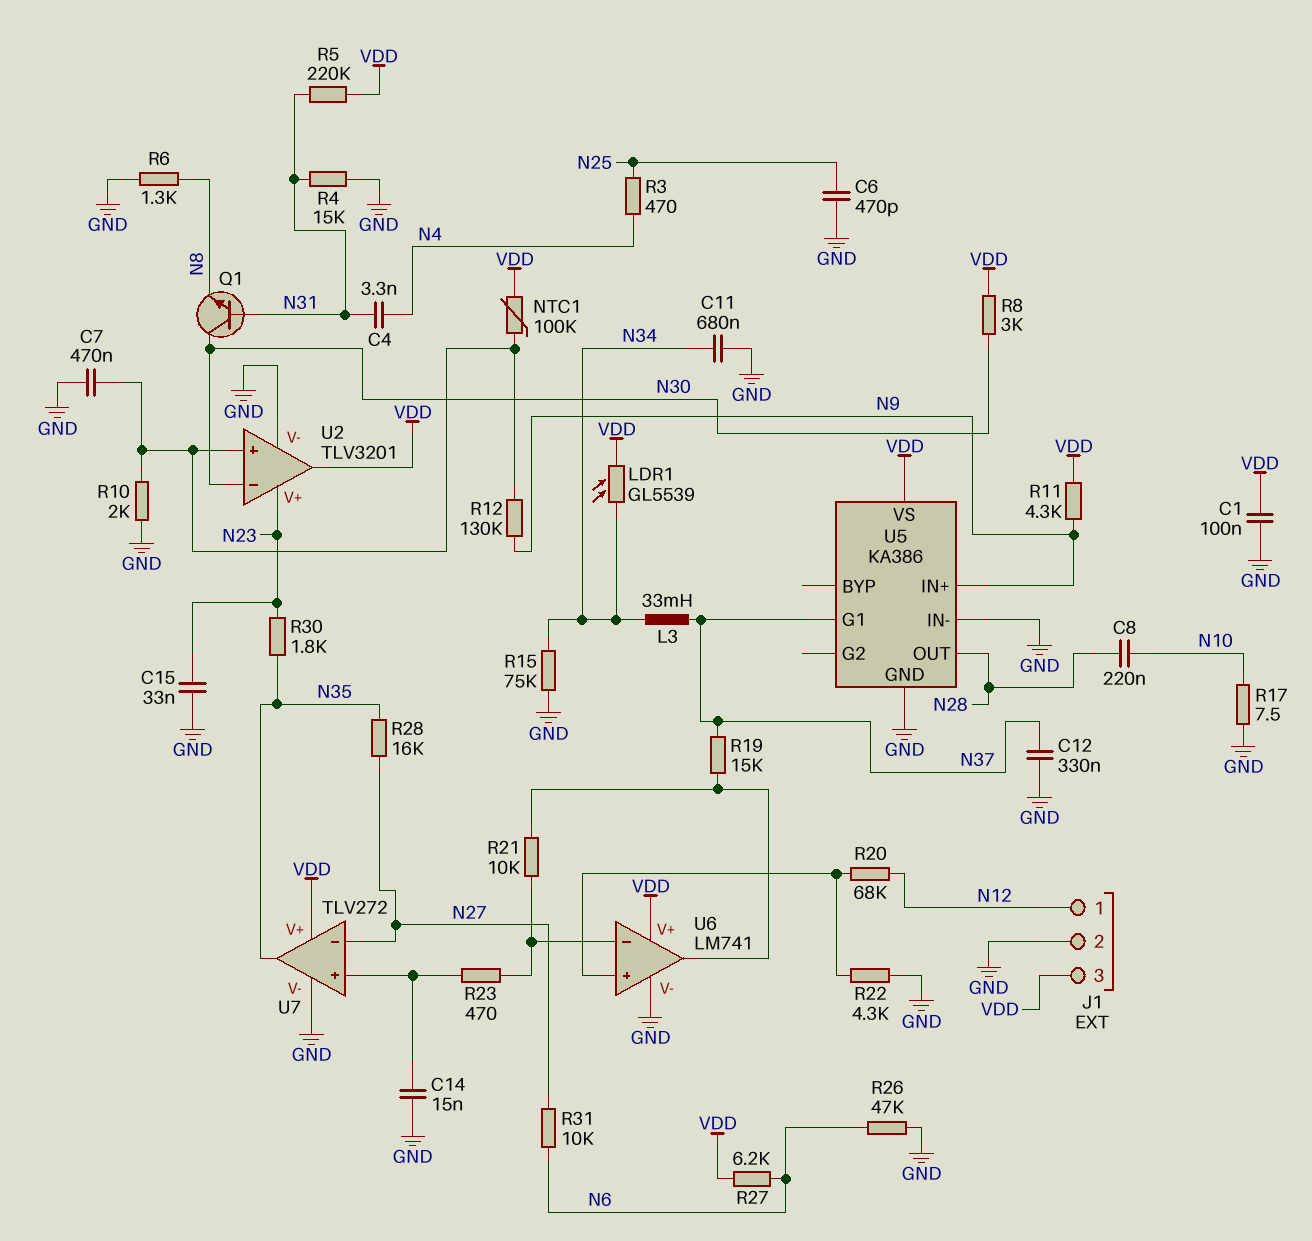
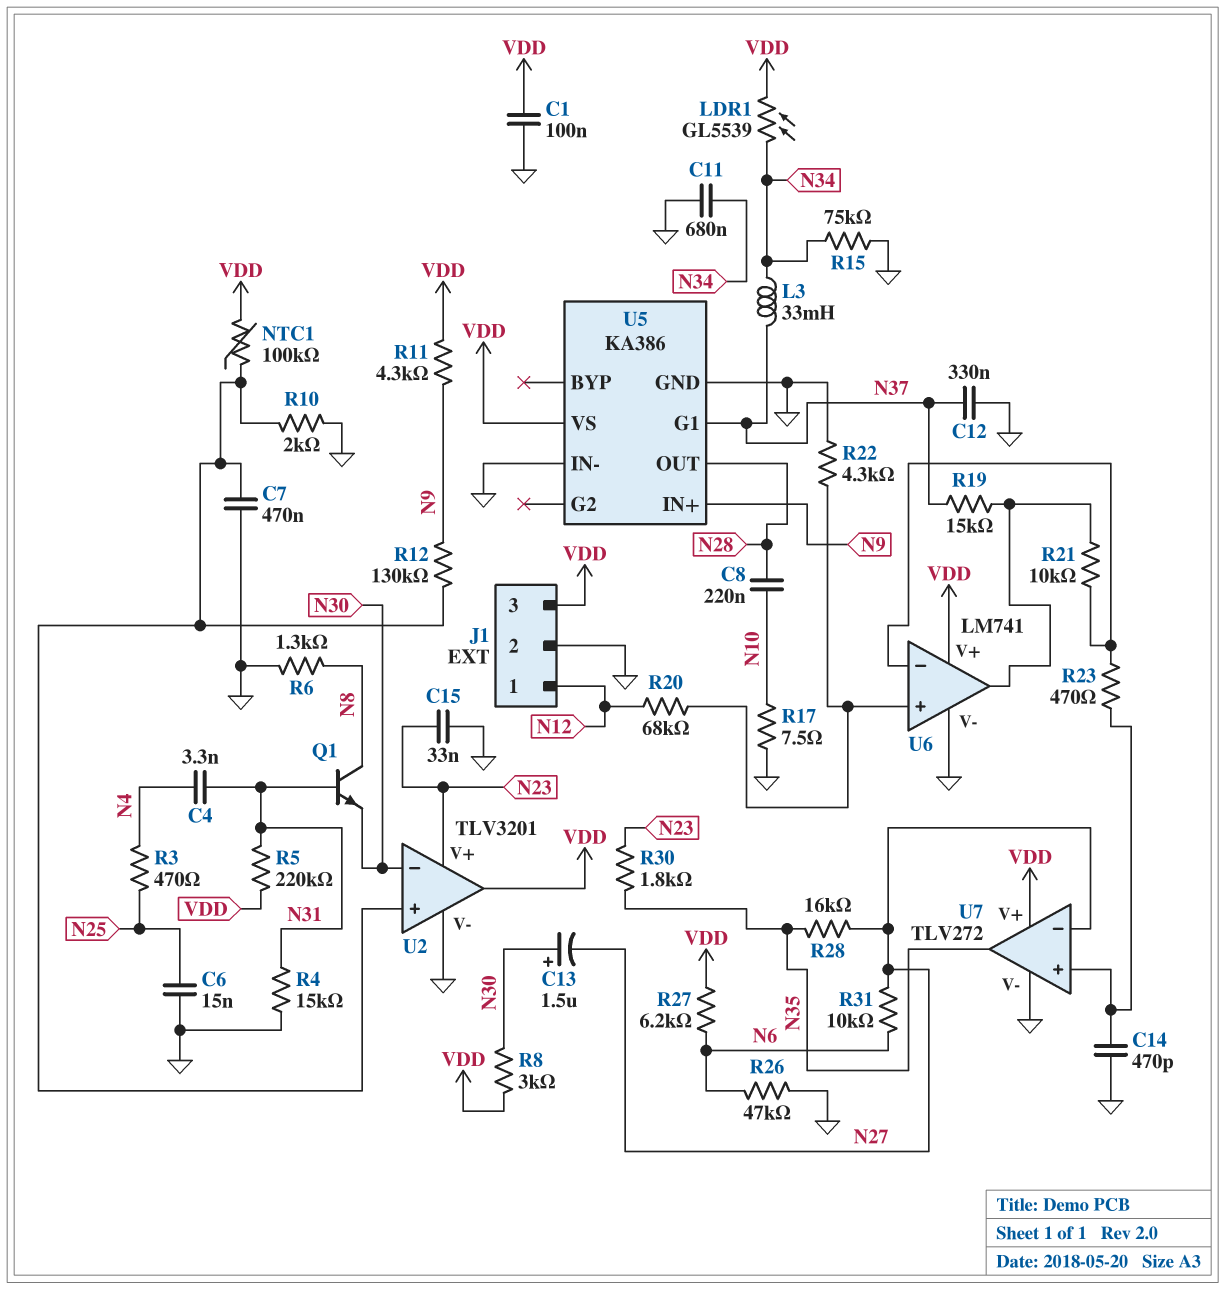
C6: 470pF (GND, N25) -> 15nF (GND, N25)
C13: none -> 1.5uF (plus N30, minus N27)
C14: 15nF (GND, U7/in+) -> 470pF (GND, U7/in+)
Q1: NPN (B N31, C N30, E N8) -> NPN (B N31, C N8, E N30)

